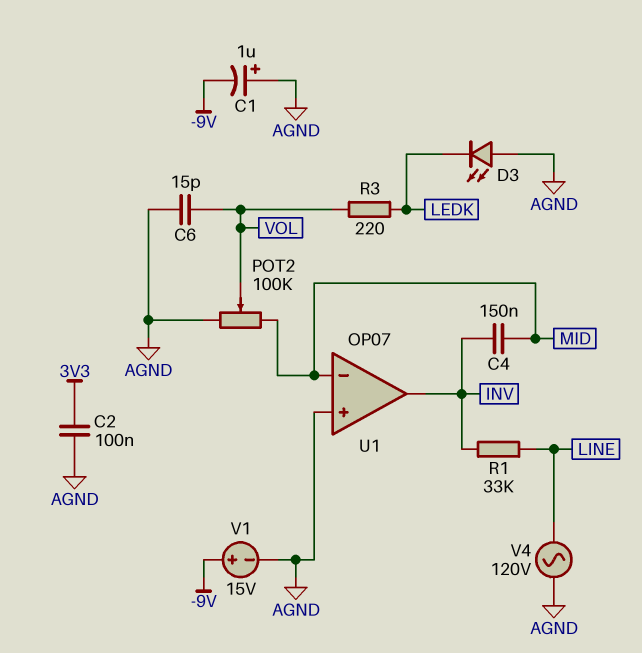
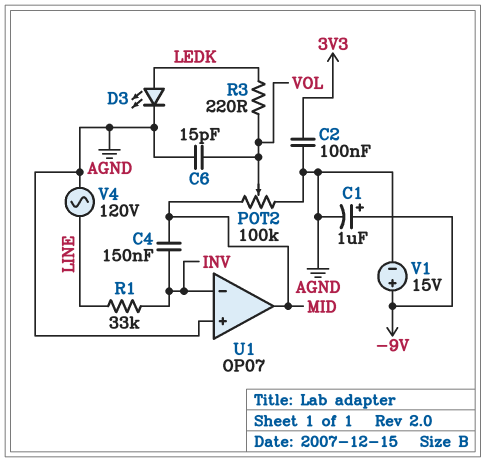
C1: 1uF (plus AGND, minus -9V) -> 1uF (plus -9V, minus AGND)
D3: LED (A AGND, K LEDK) -> LED (A LEDK, K AGND)
U1 pin in-: MID -> INV
U1 pin out: INV -> MID

